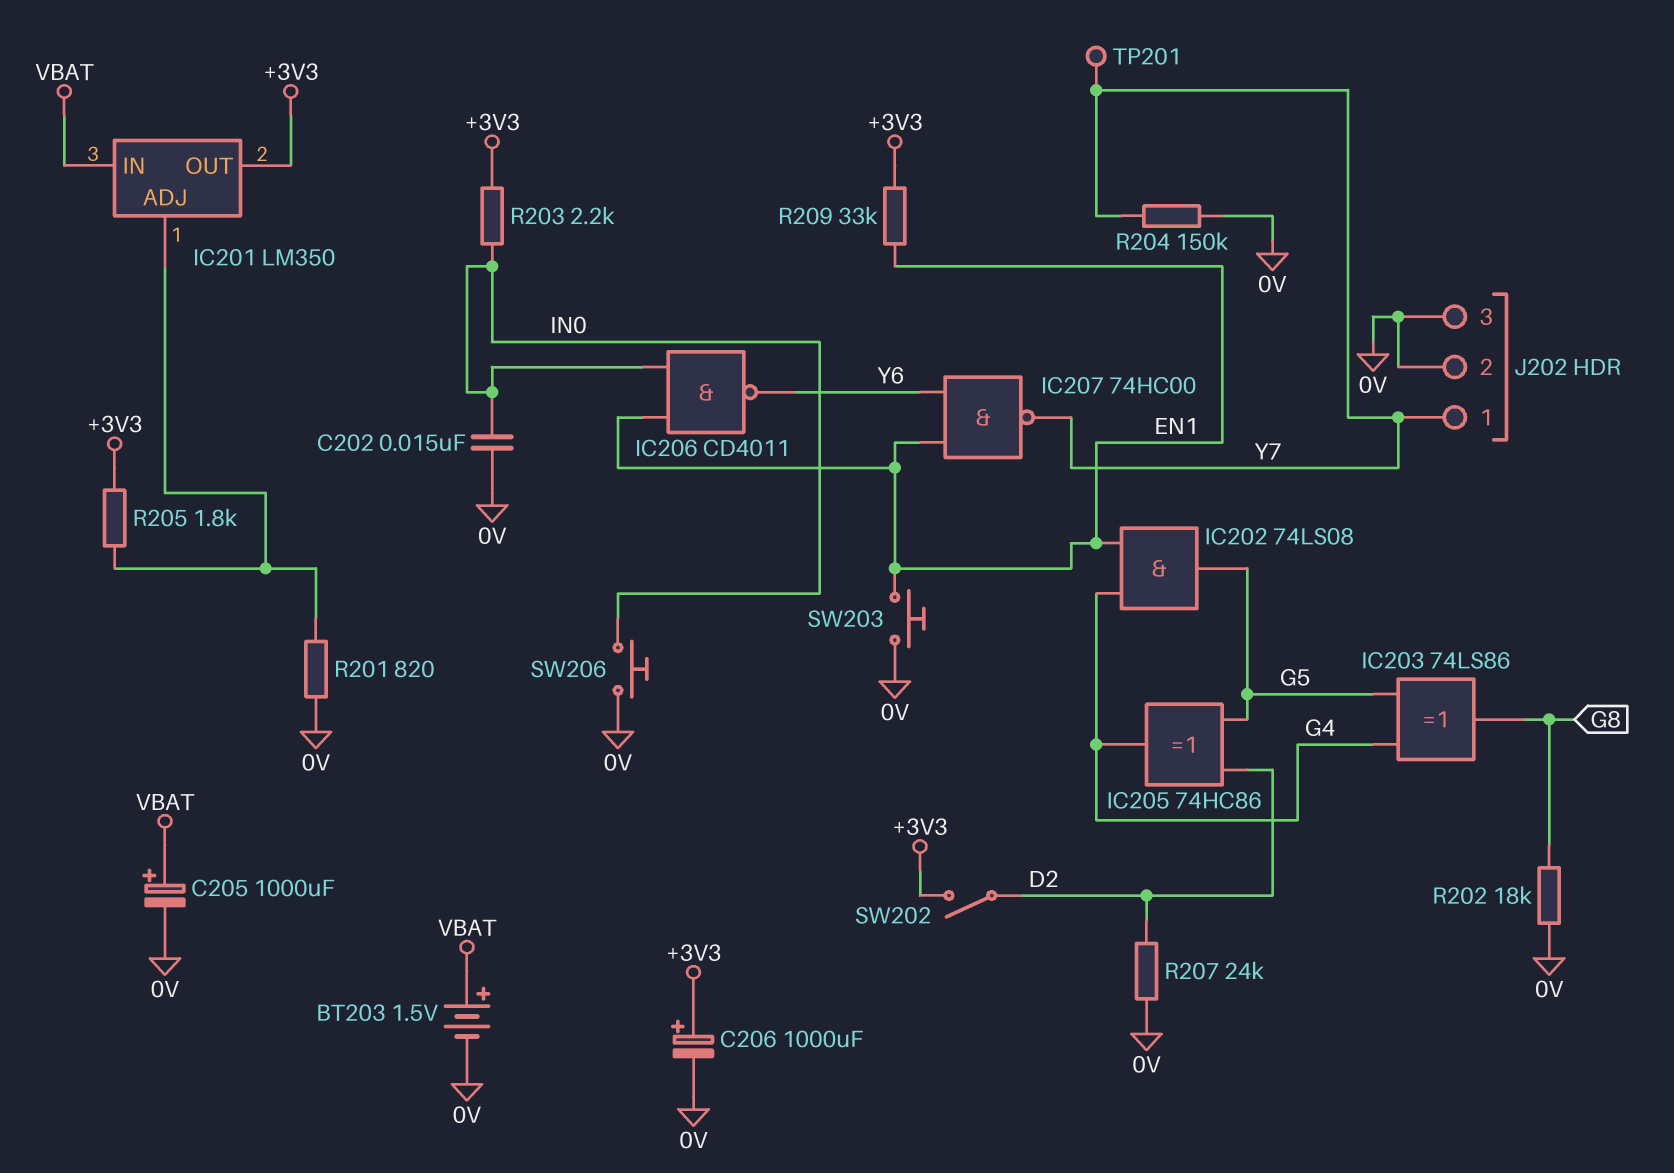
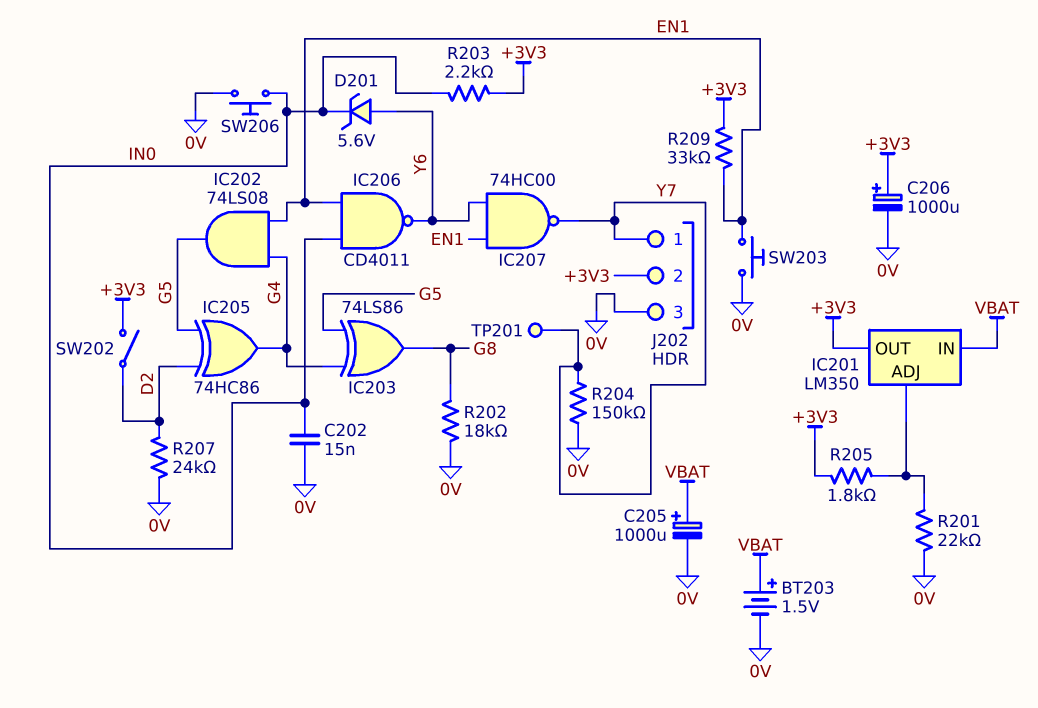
D201: none -> zener 5.6V (A Y6, K IN0)
J202 pin 2: 0V -> +3V3
R201: 820 (0V, IC201/ADJ) -> 22k (0V, IC201/ADJ)

